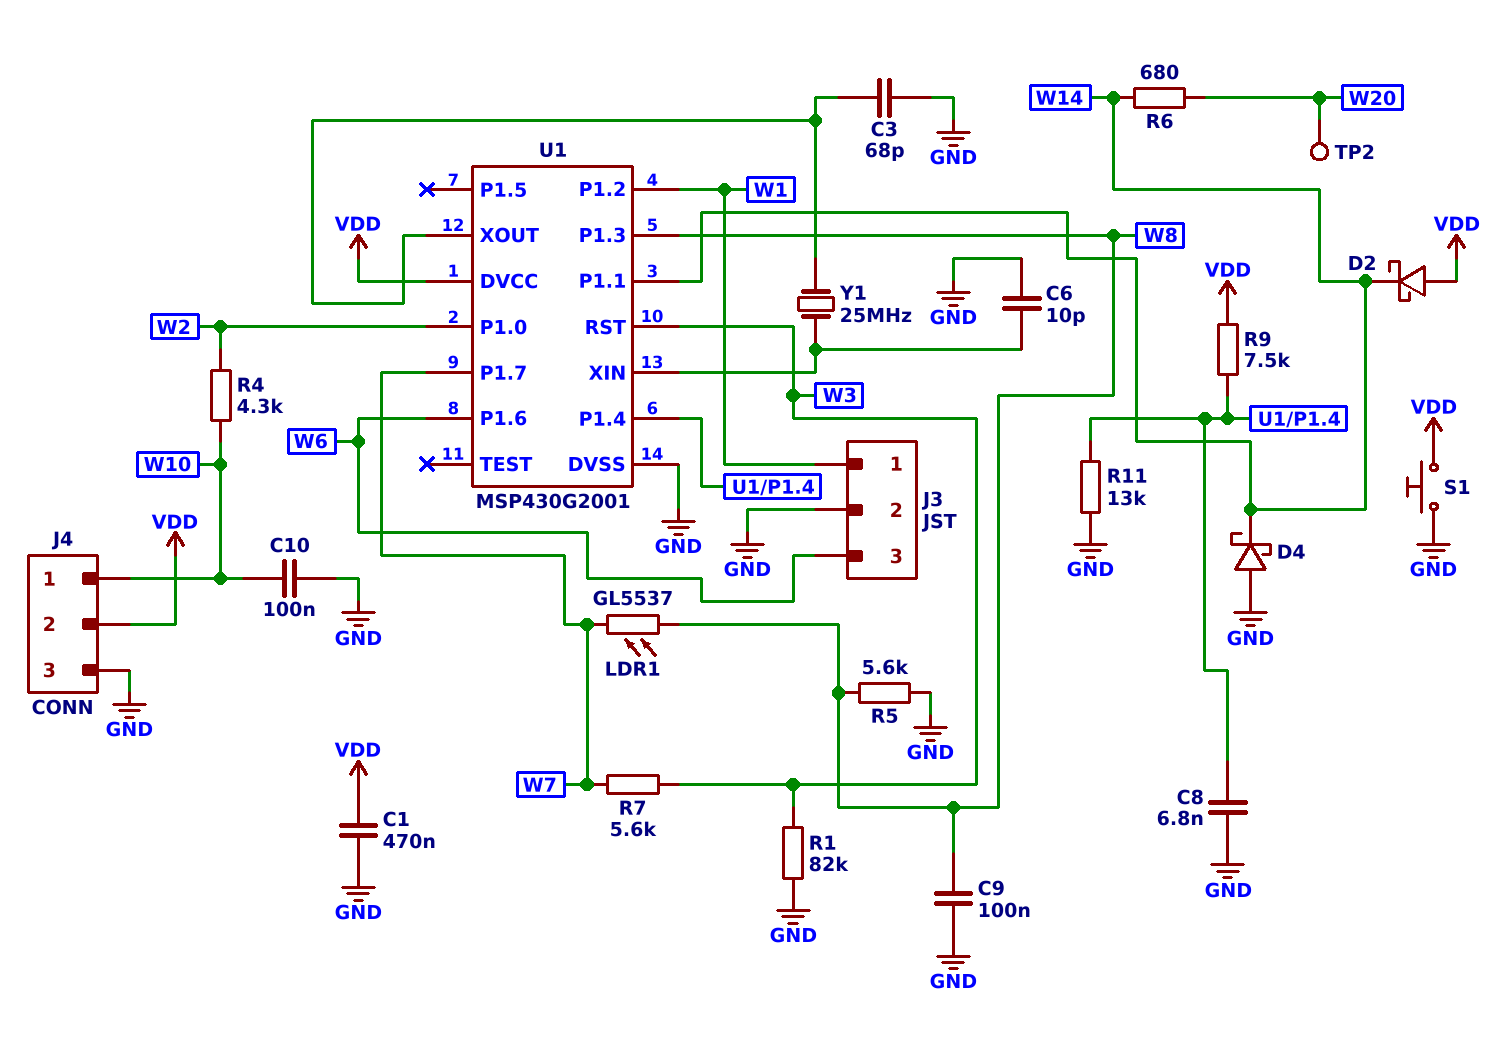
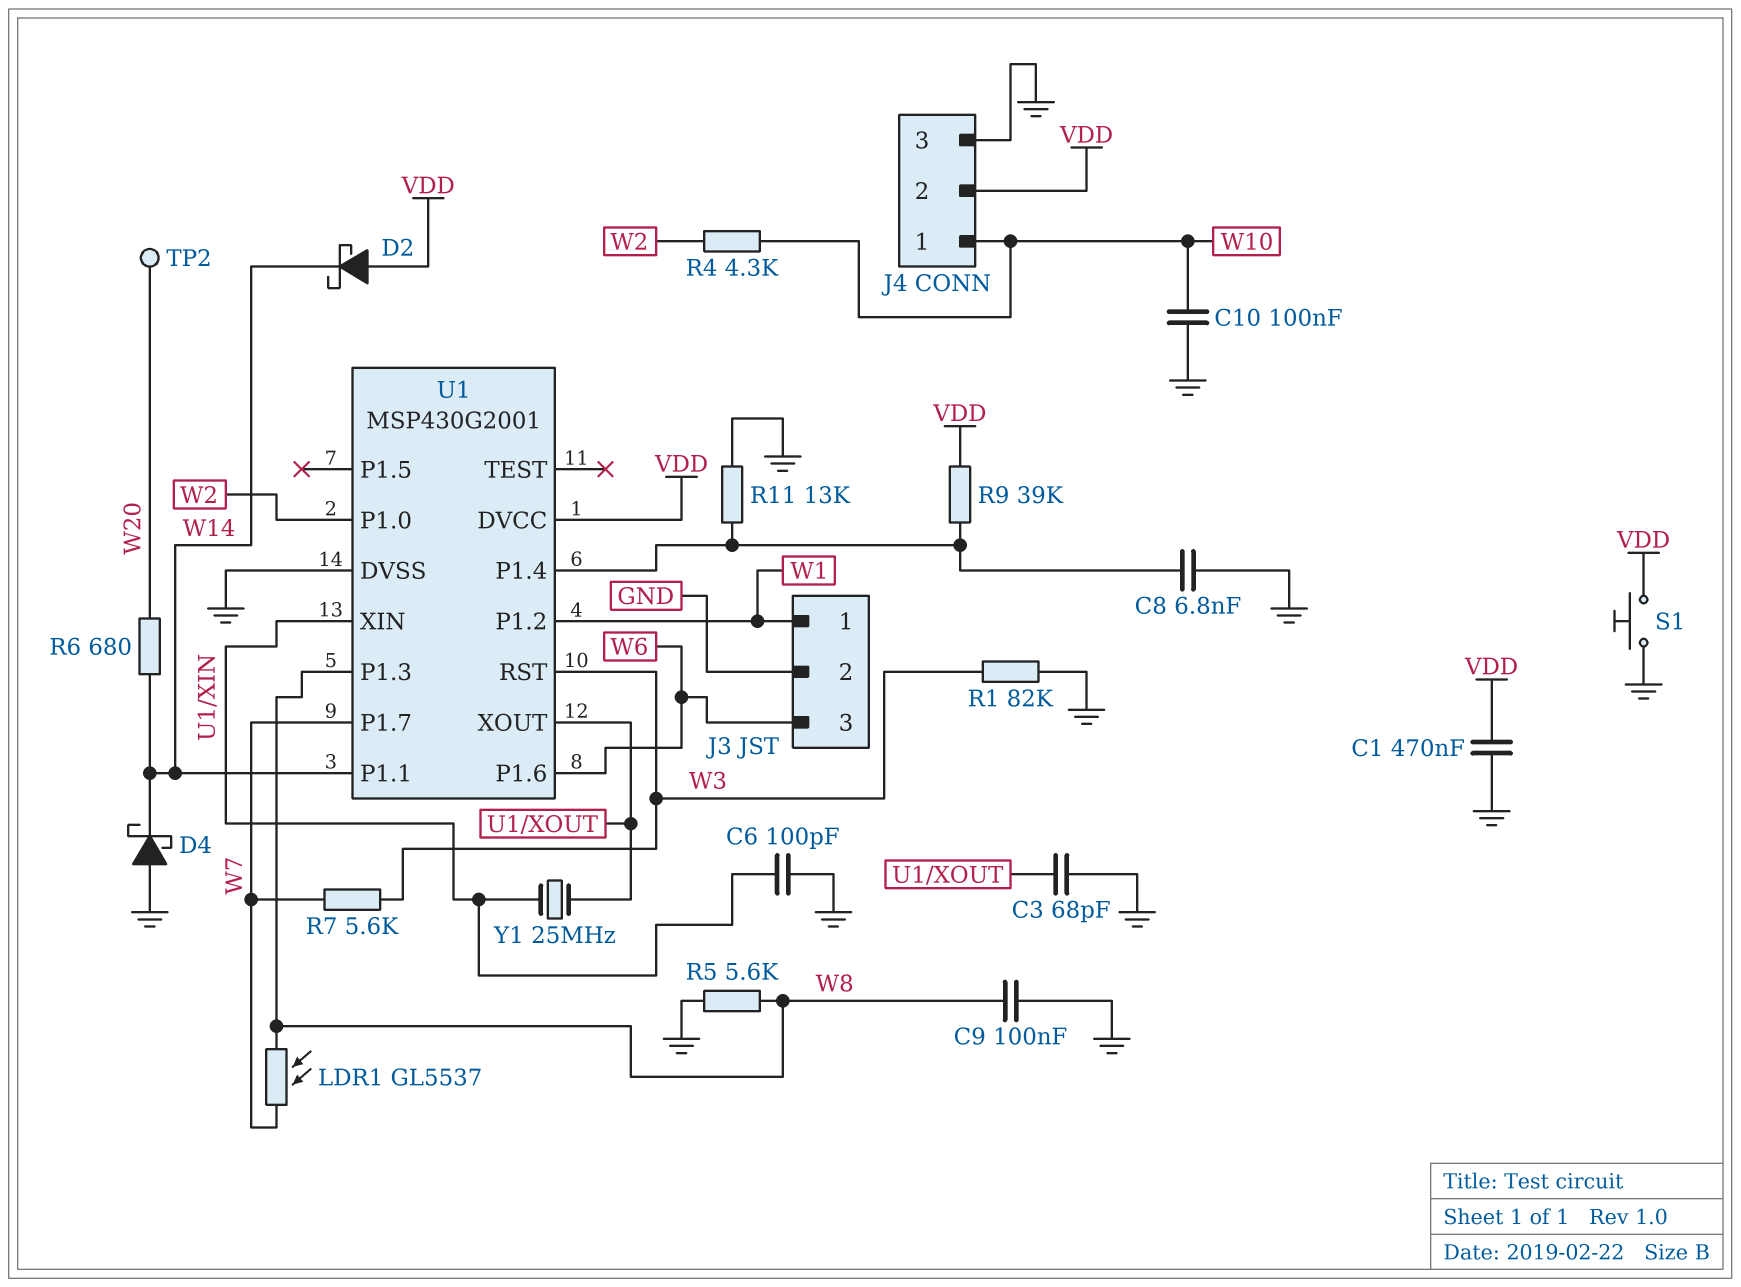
C6: 10pF (GND, U1/XIN) -> 100pF (GND, U1/XIN)
R9: 7.5k (U1/P1.4, VDD) -> 39k (U1/P1.4, VDD)

